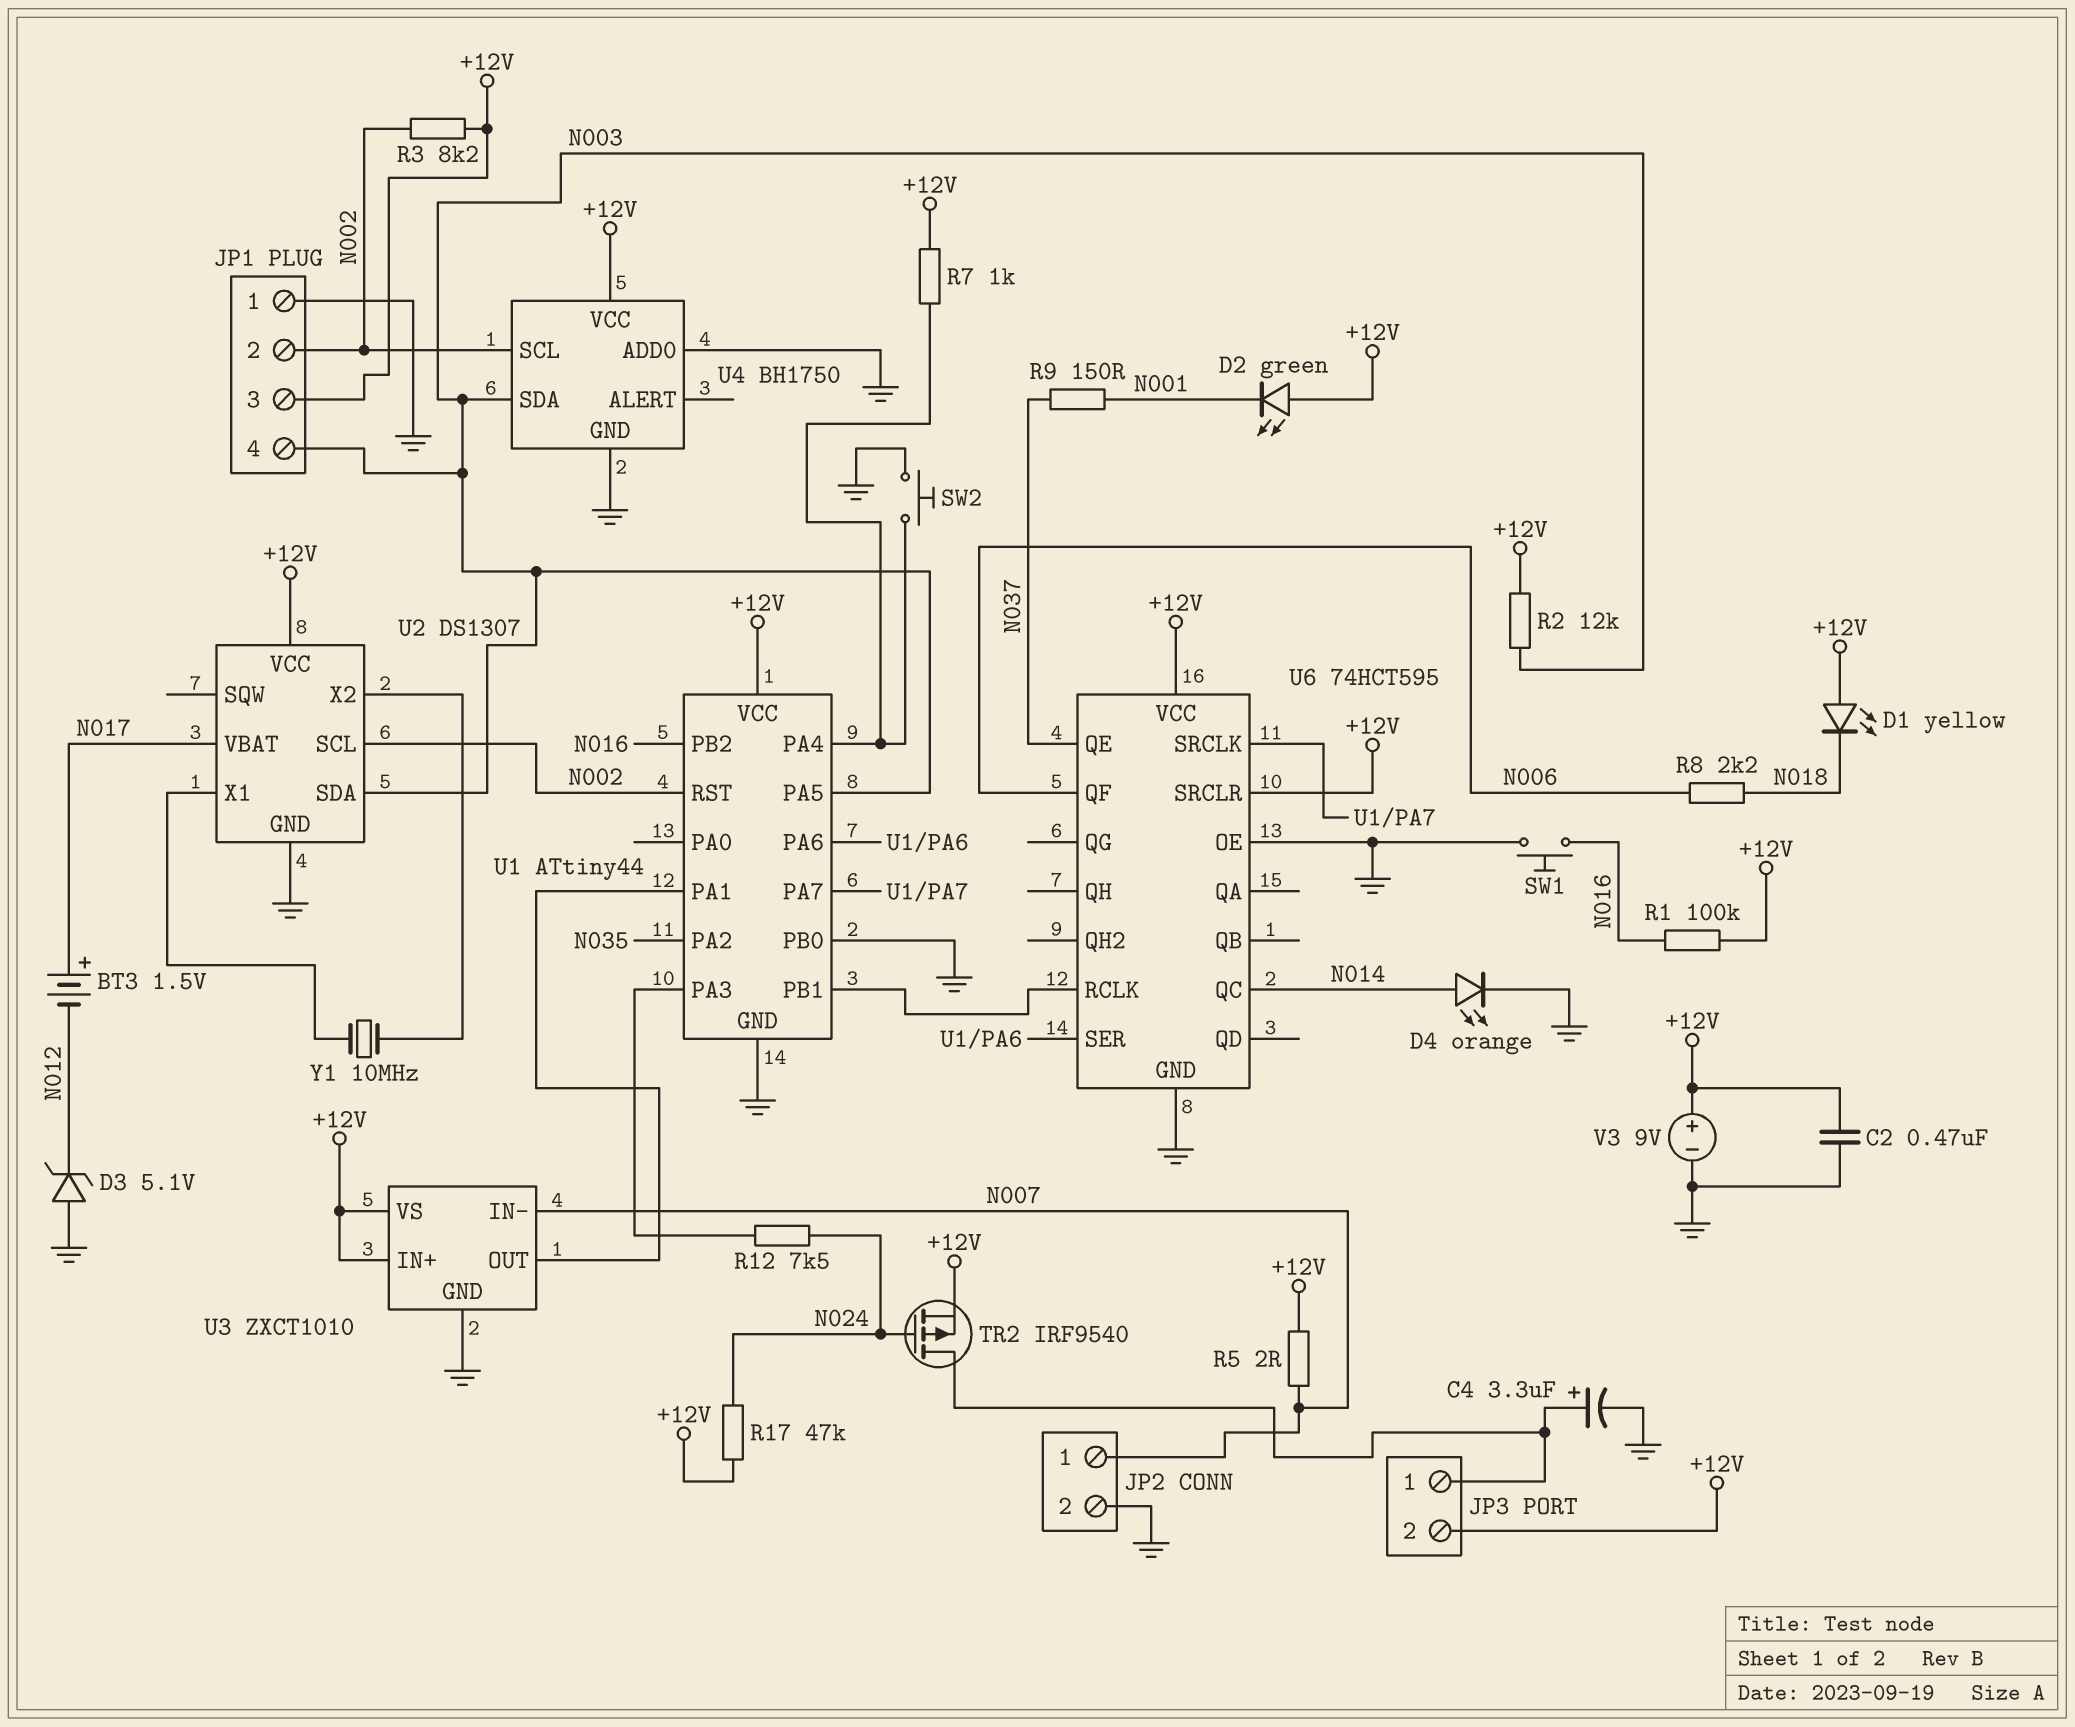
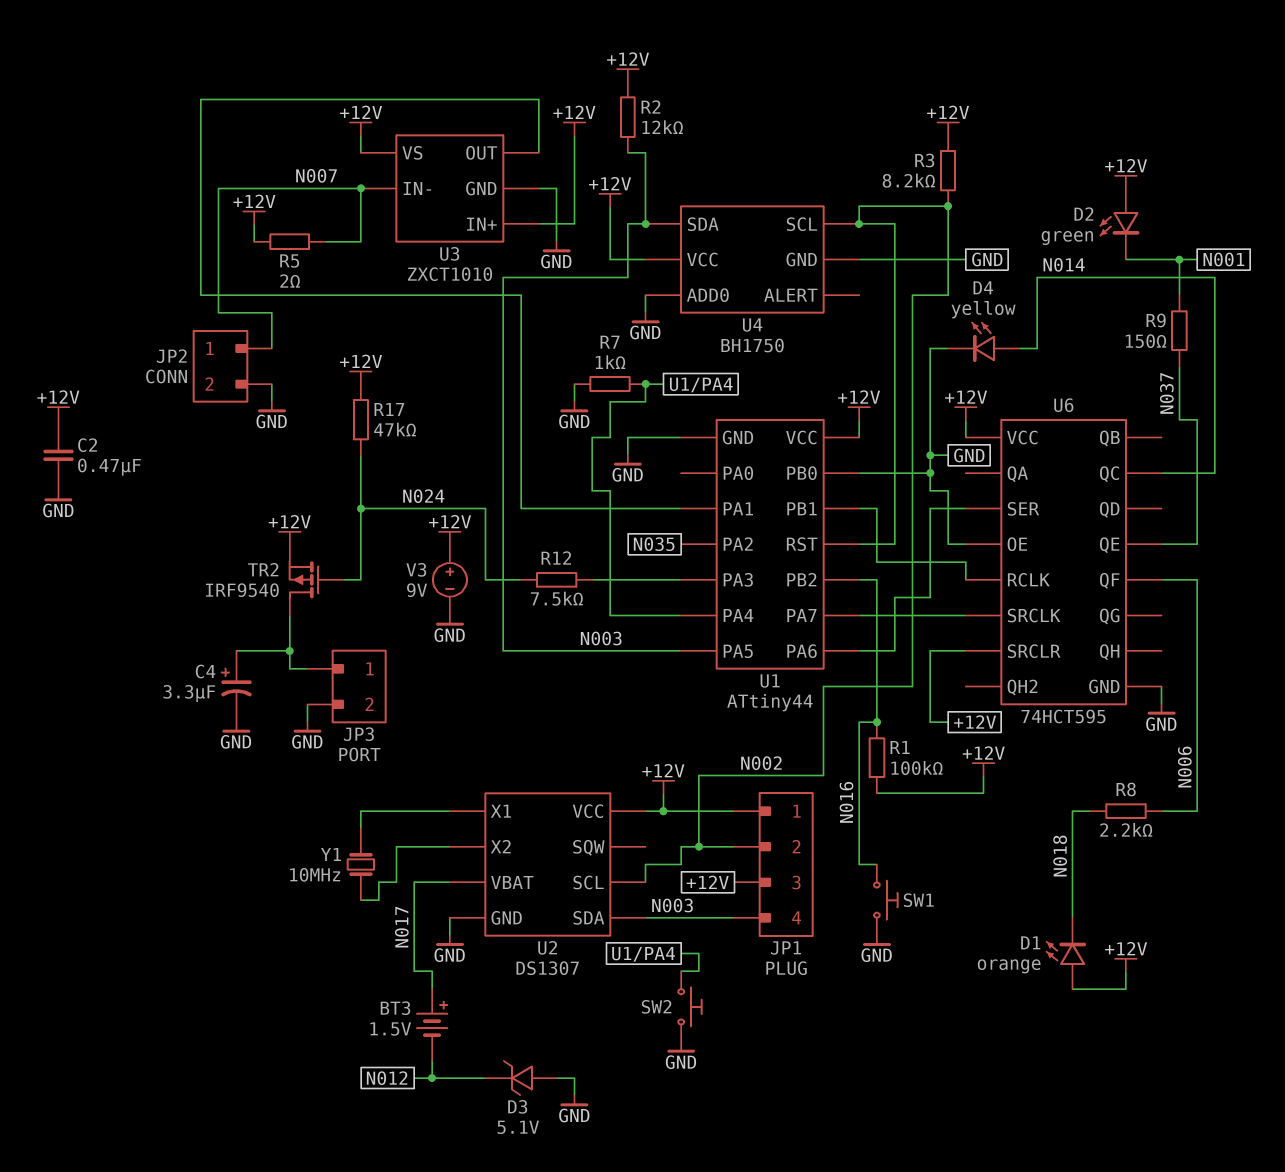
D1: LED yellow (A +12V, K N018) -> LED orange (A +12V, K N018)
D4: LED orange (A N014, K GND) -> LED yellow (A N014, K GND)
JP1 pin 1: GND -> +12V
JP3 pin 2: +12V -> GND
R7: 1k (+12V, U1/PA4) -> 1k (GND, U1/PA4)

